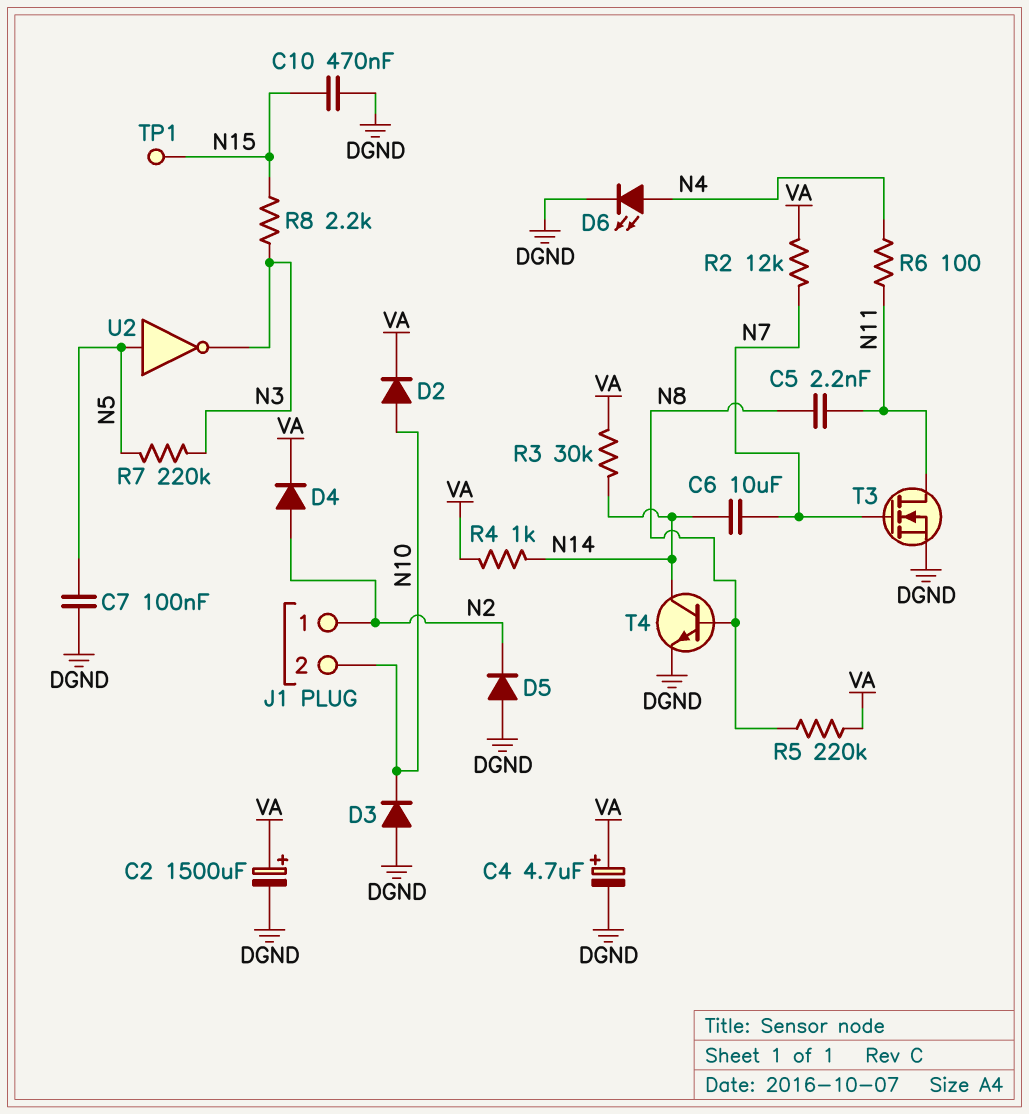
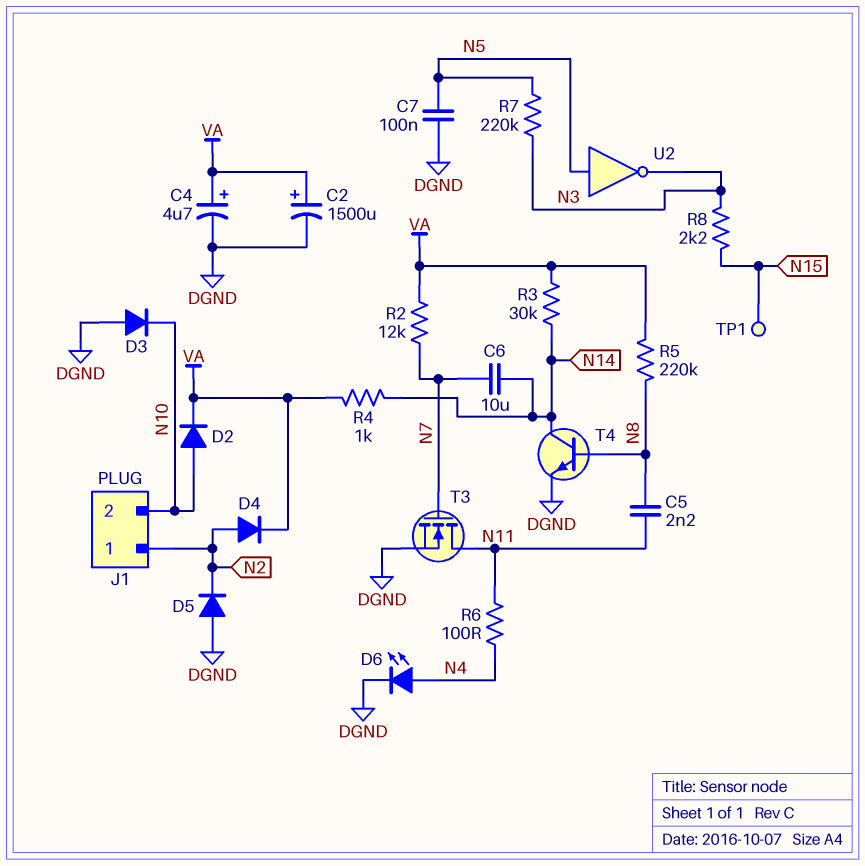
C10: 470nF (DGND, N15) -> none

